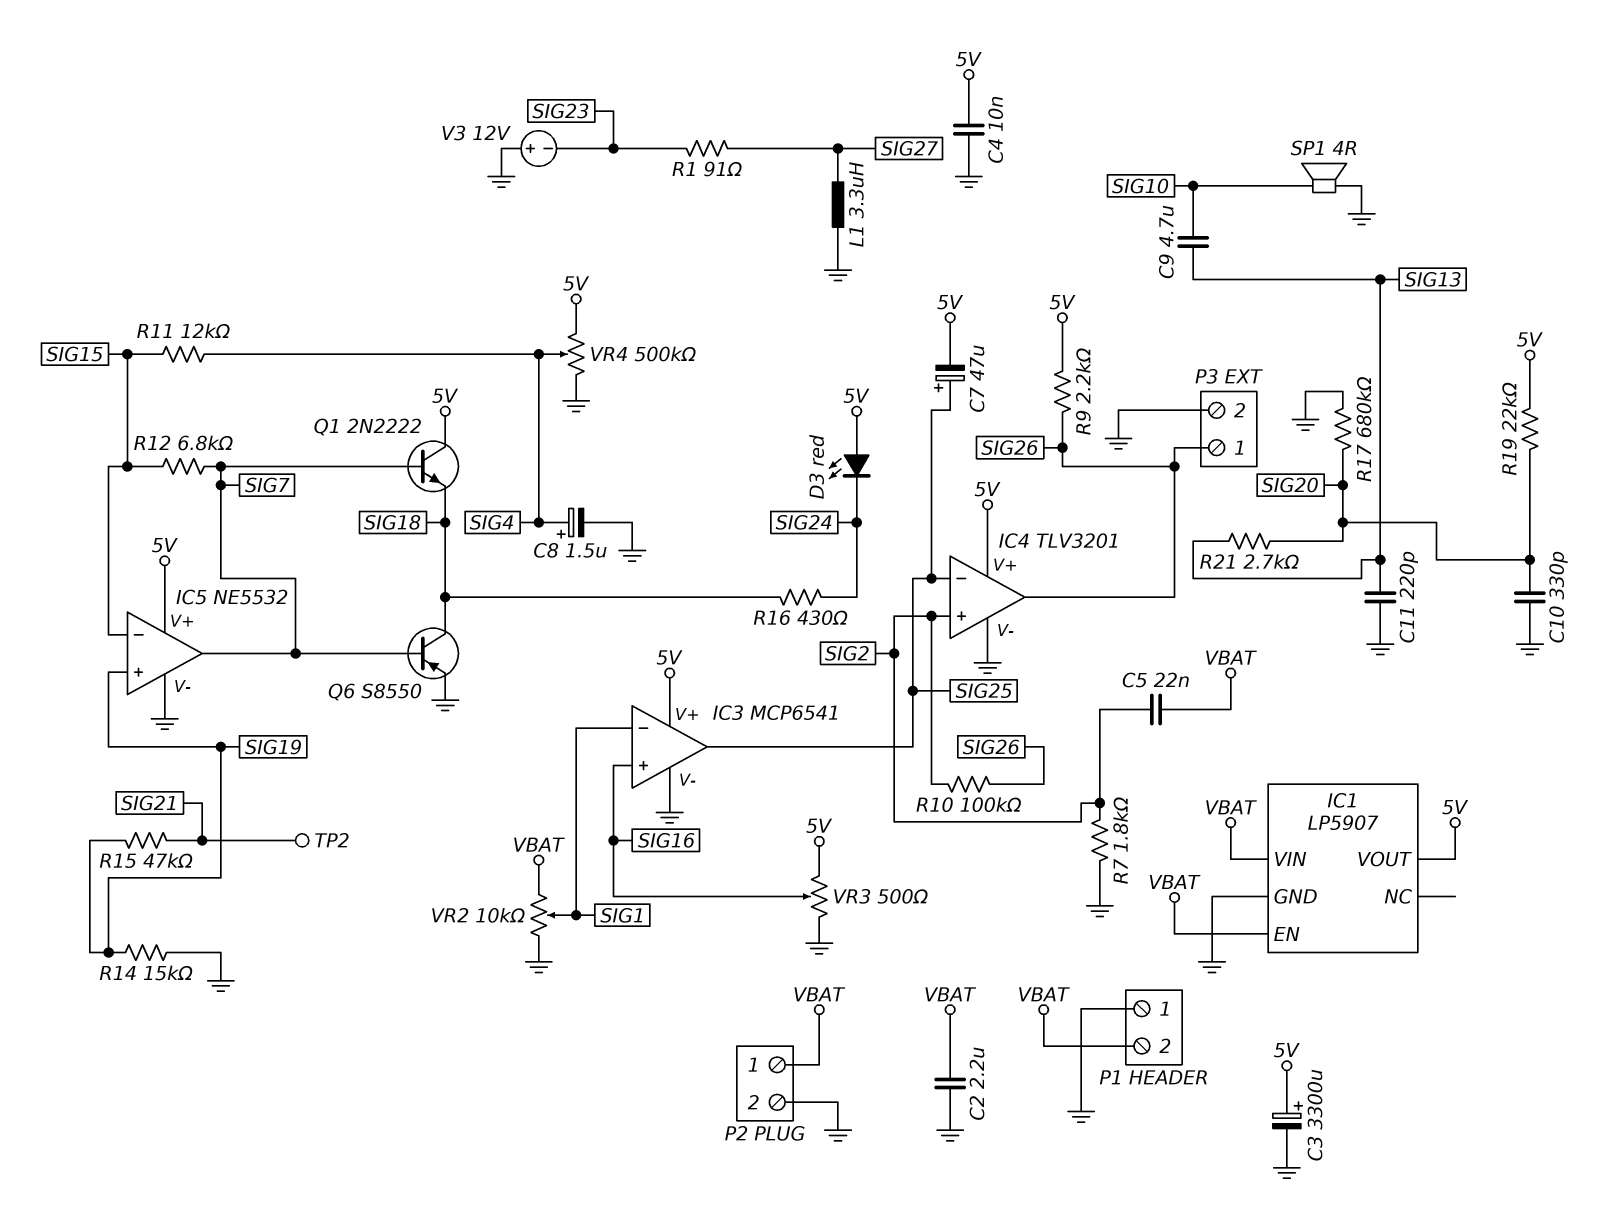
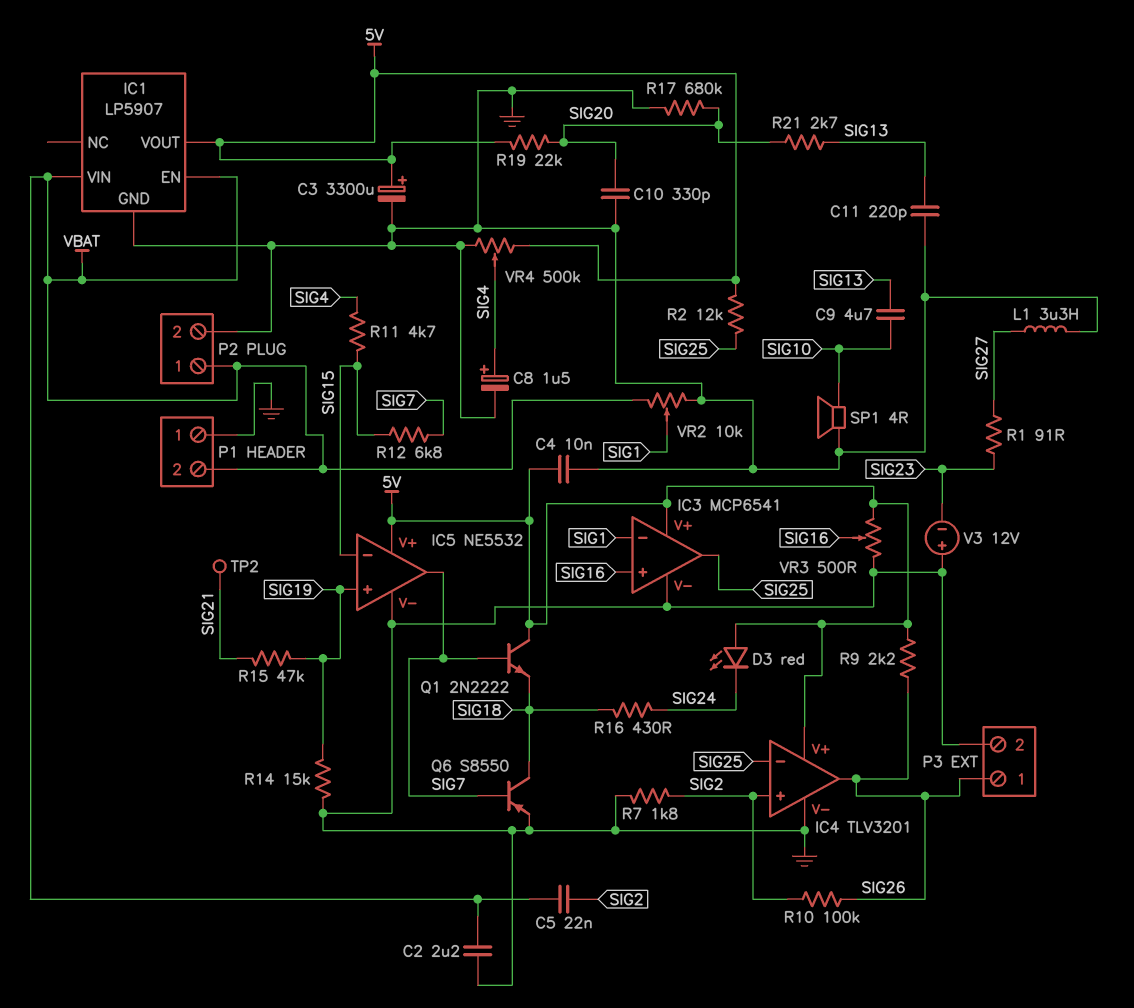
C7: 47uF (plus SIG25, minus 5V) -> none
R2: none -> 12k (5V, SIG25)
R11: 12k (SIG4, SIG15) -> 4.7k (SIG4, SIG15)

